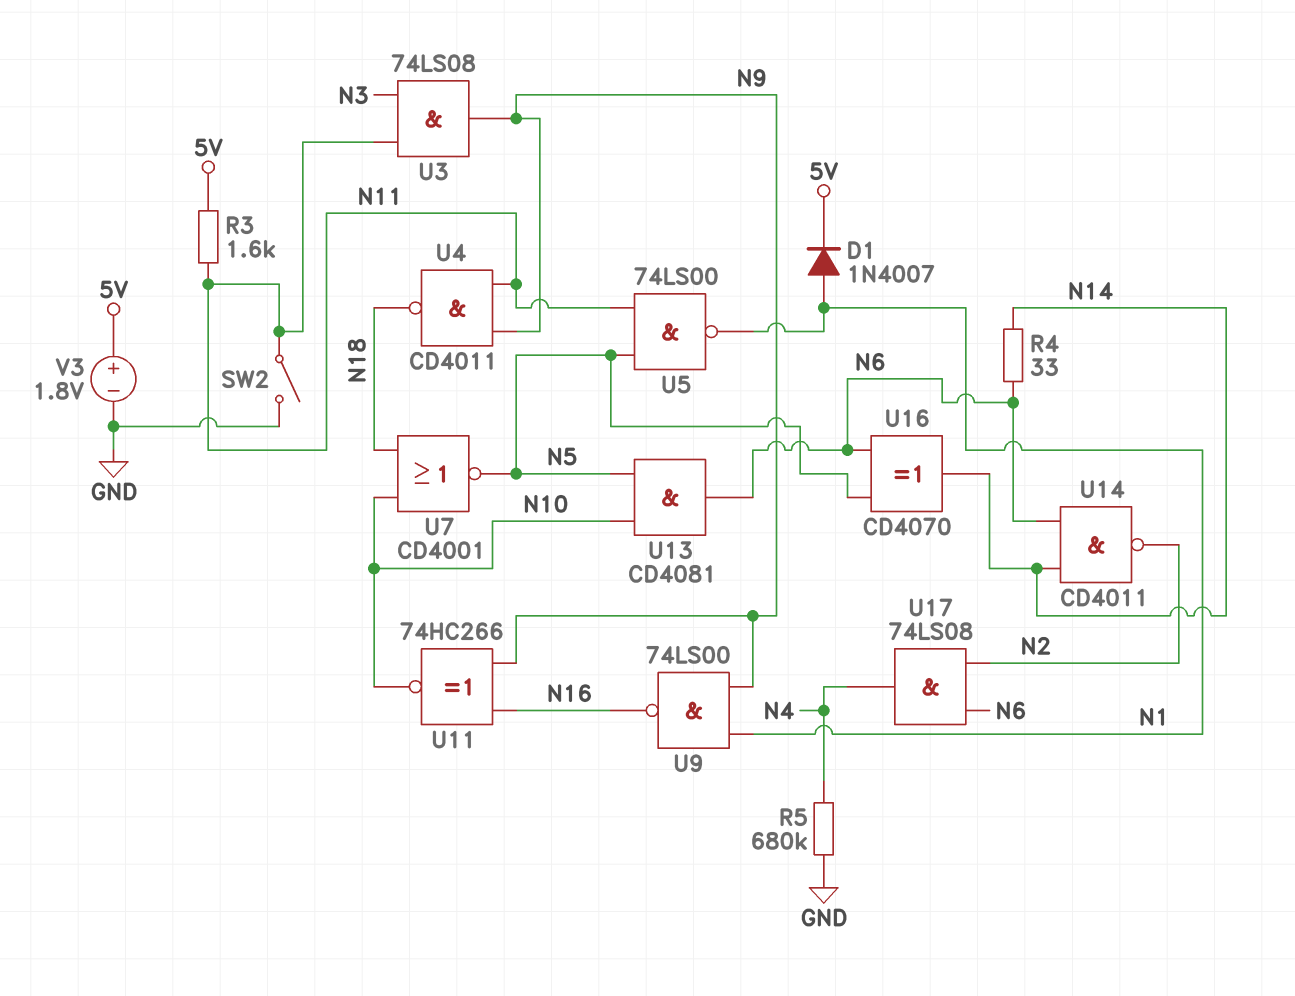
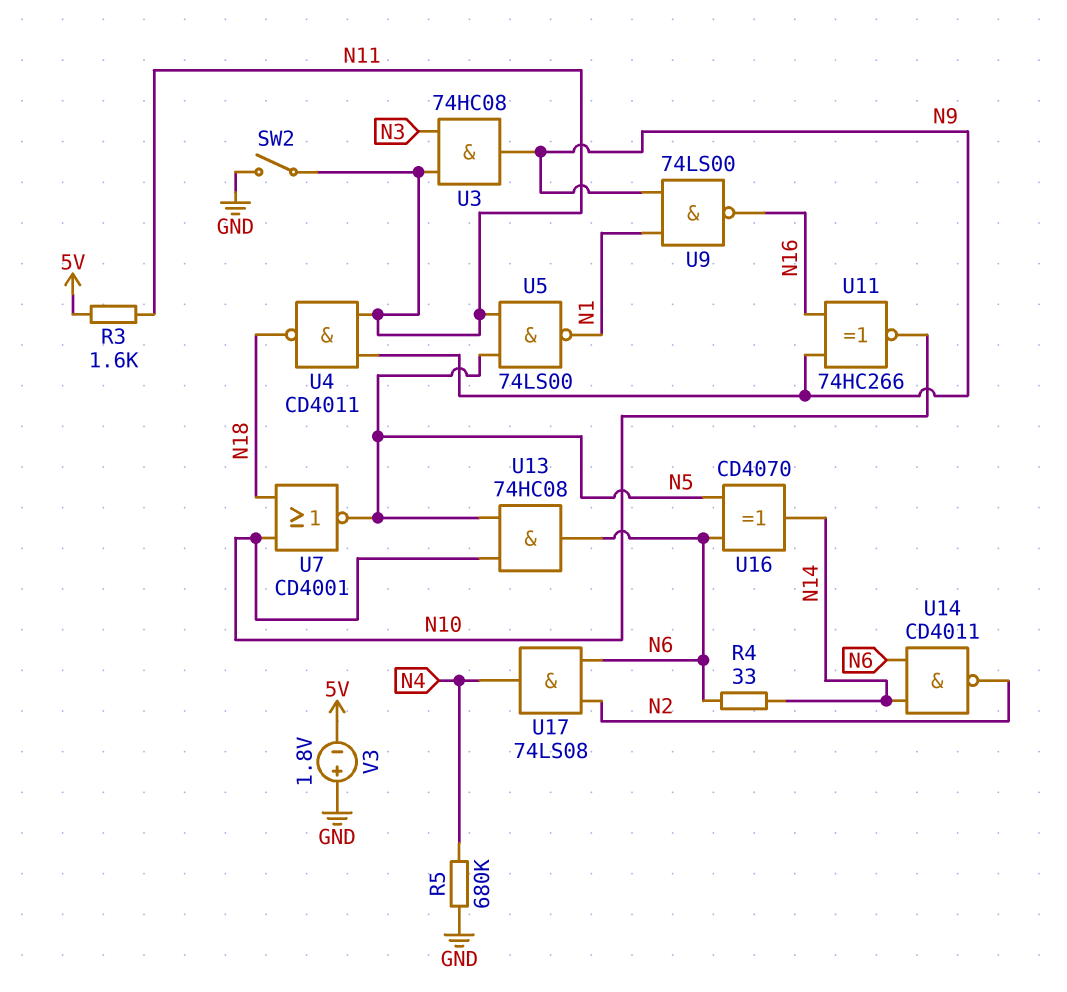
D1: diode 1N4007 (A N1, K 5V) -> none
U3: AND 74LS08 (in N3, in N11, out N9) -> AND 74HC08 (in N3, in N11, out N9)
U13: AND CD4081 (in N5, in N10, out N6) -> AND 74HC08 (in N5, in N10, out N6)
V3: 1.8V (plus 5V, minus GND) -> 1.8V (plus GND, minus 5V)

